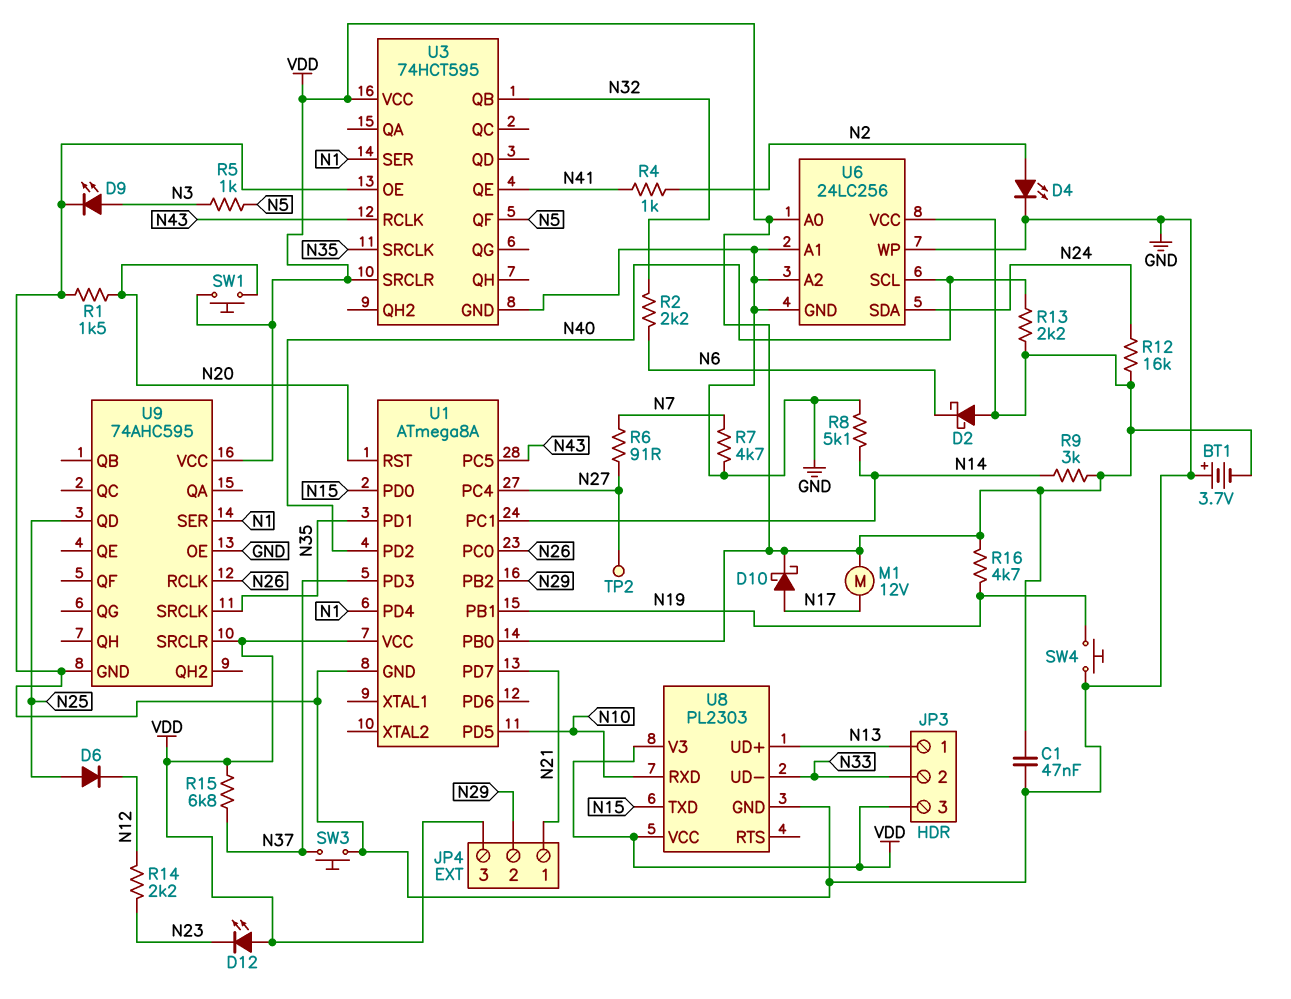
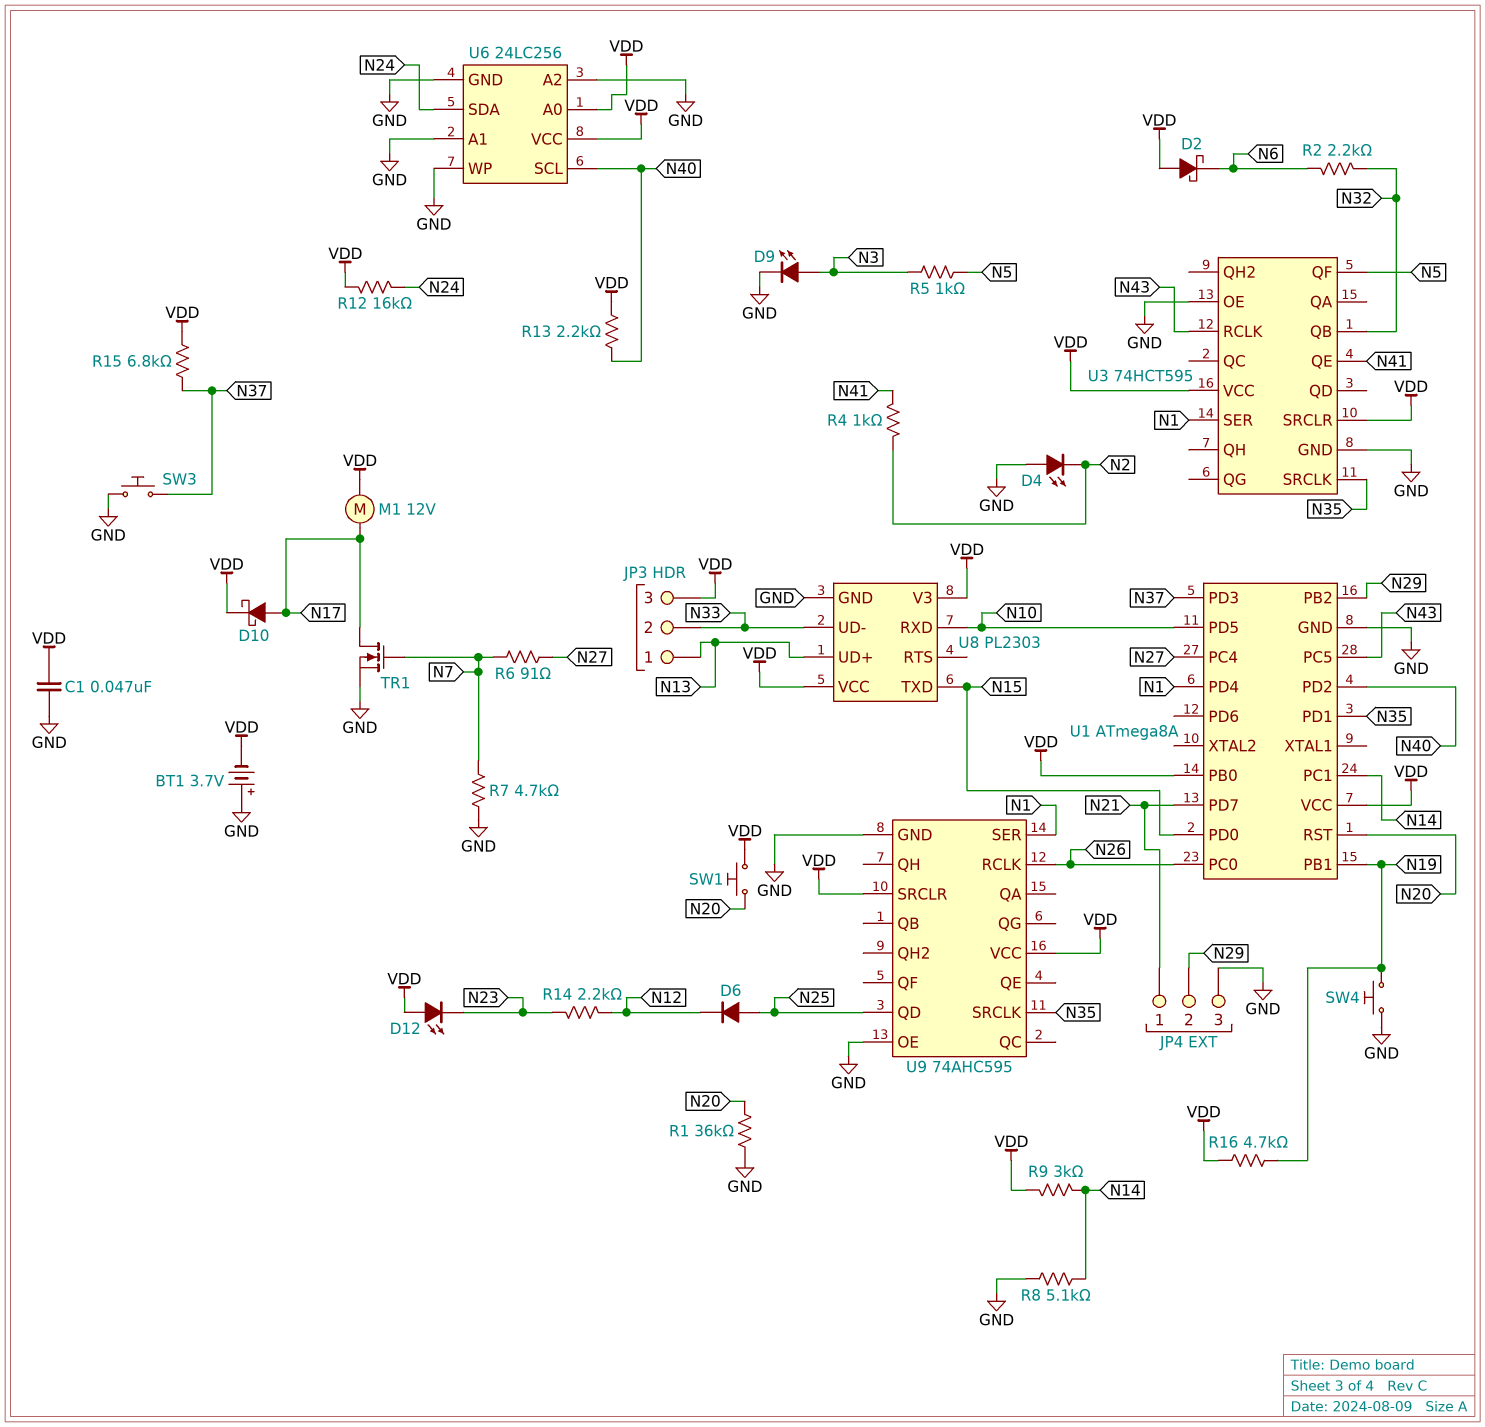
D4: LED (A N2, K GND) -> LED (A GND, K N2)
JP4 pin 3: VDD -> GND
R1: 1.5k (GND, N20) -> 36k (GND, N20)
TP2: test point (N27) -> none
TR1: none -> NMOS (G N7, D N17, S GND)

